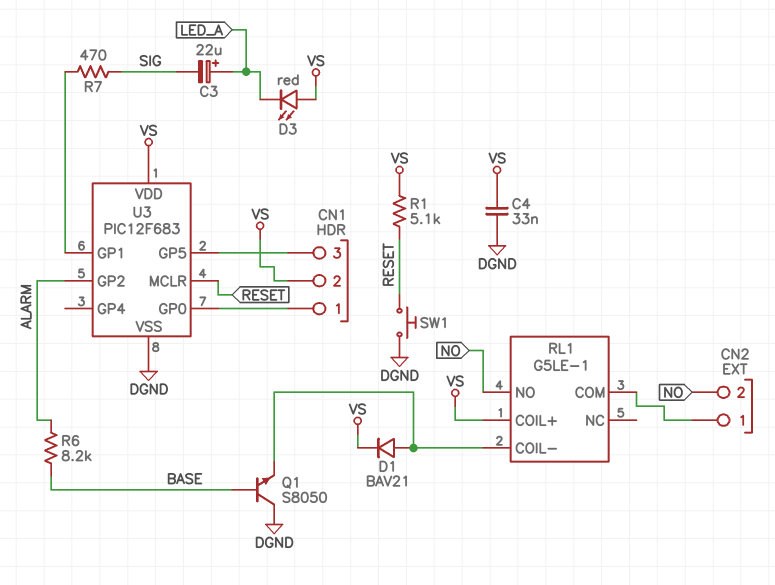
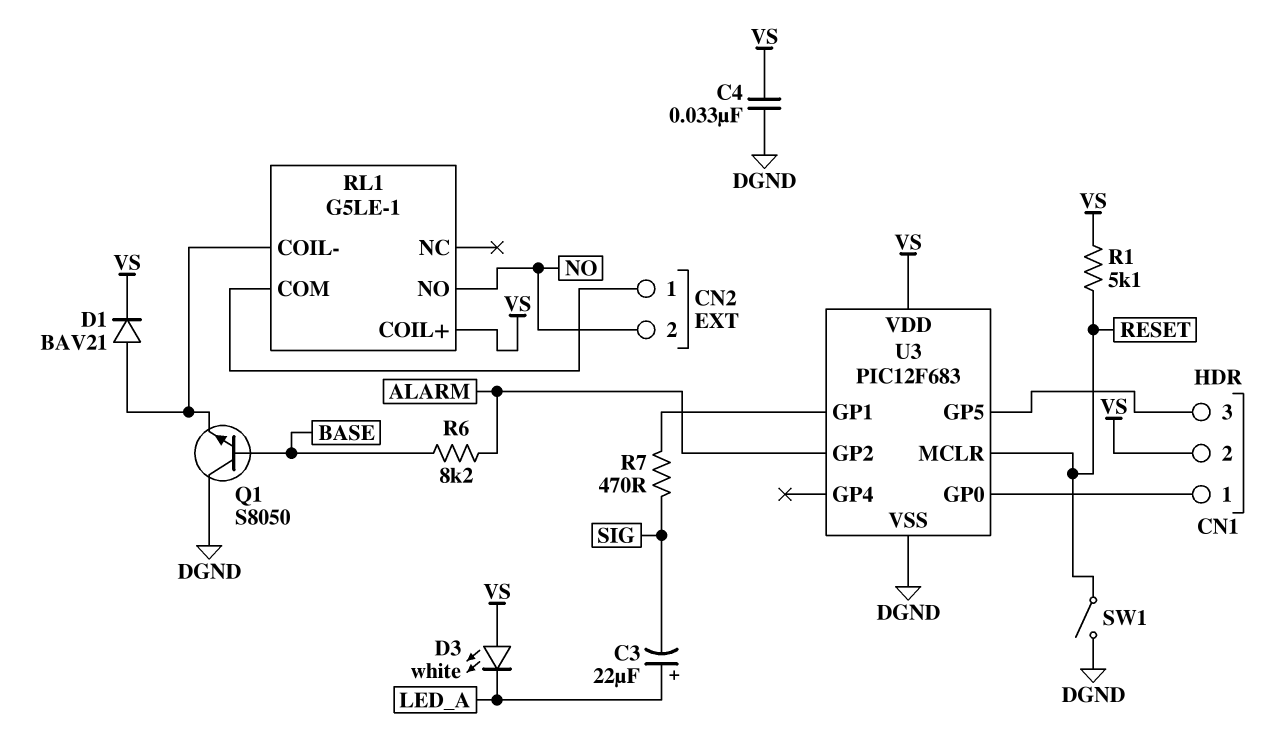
D3: LED red (A VS, K LED_A) -> LED white (A VS, K LED_A)
SW1: button (DGND, RESET) -> switch (DGND, RESET)

